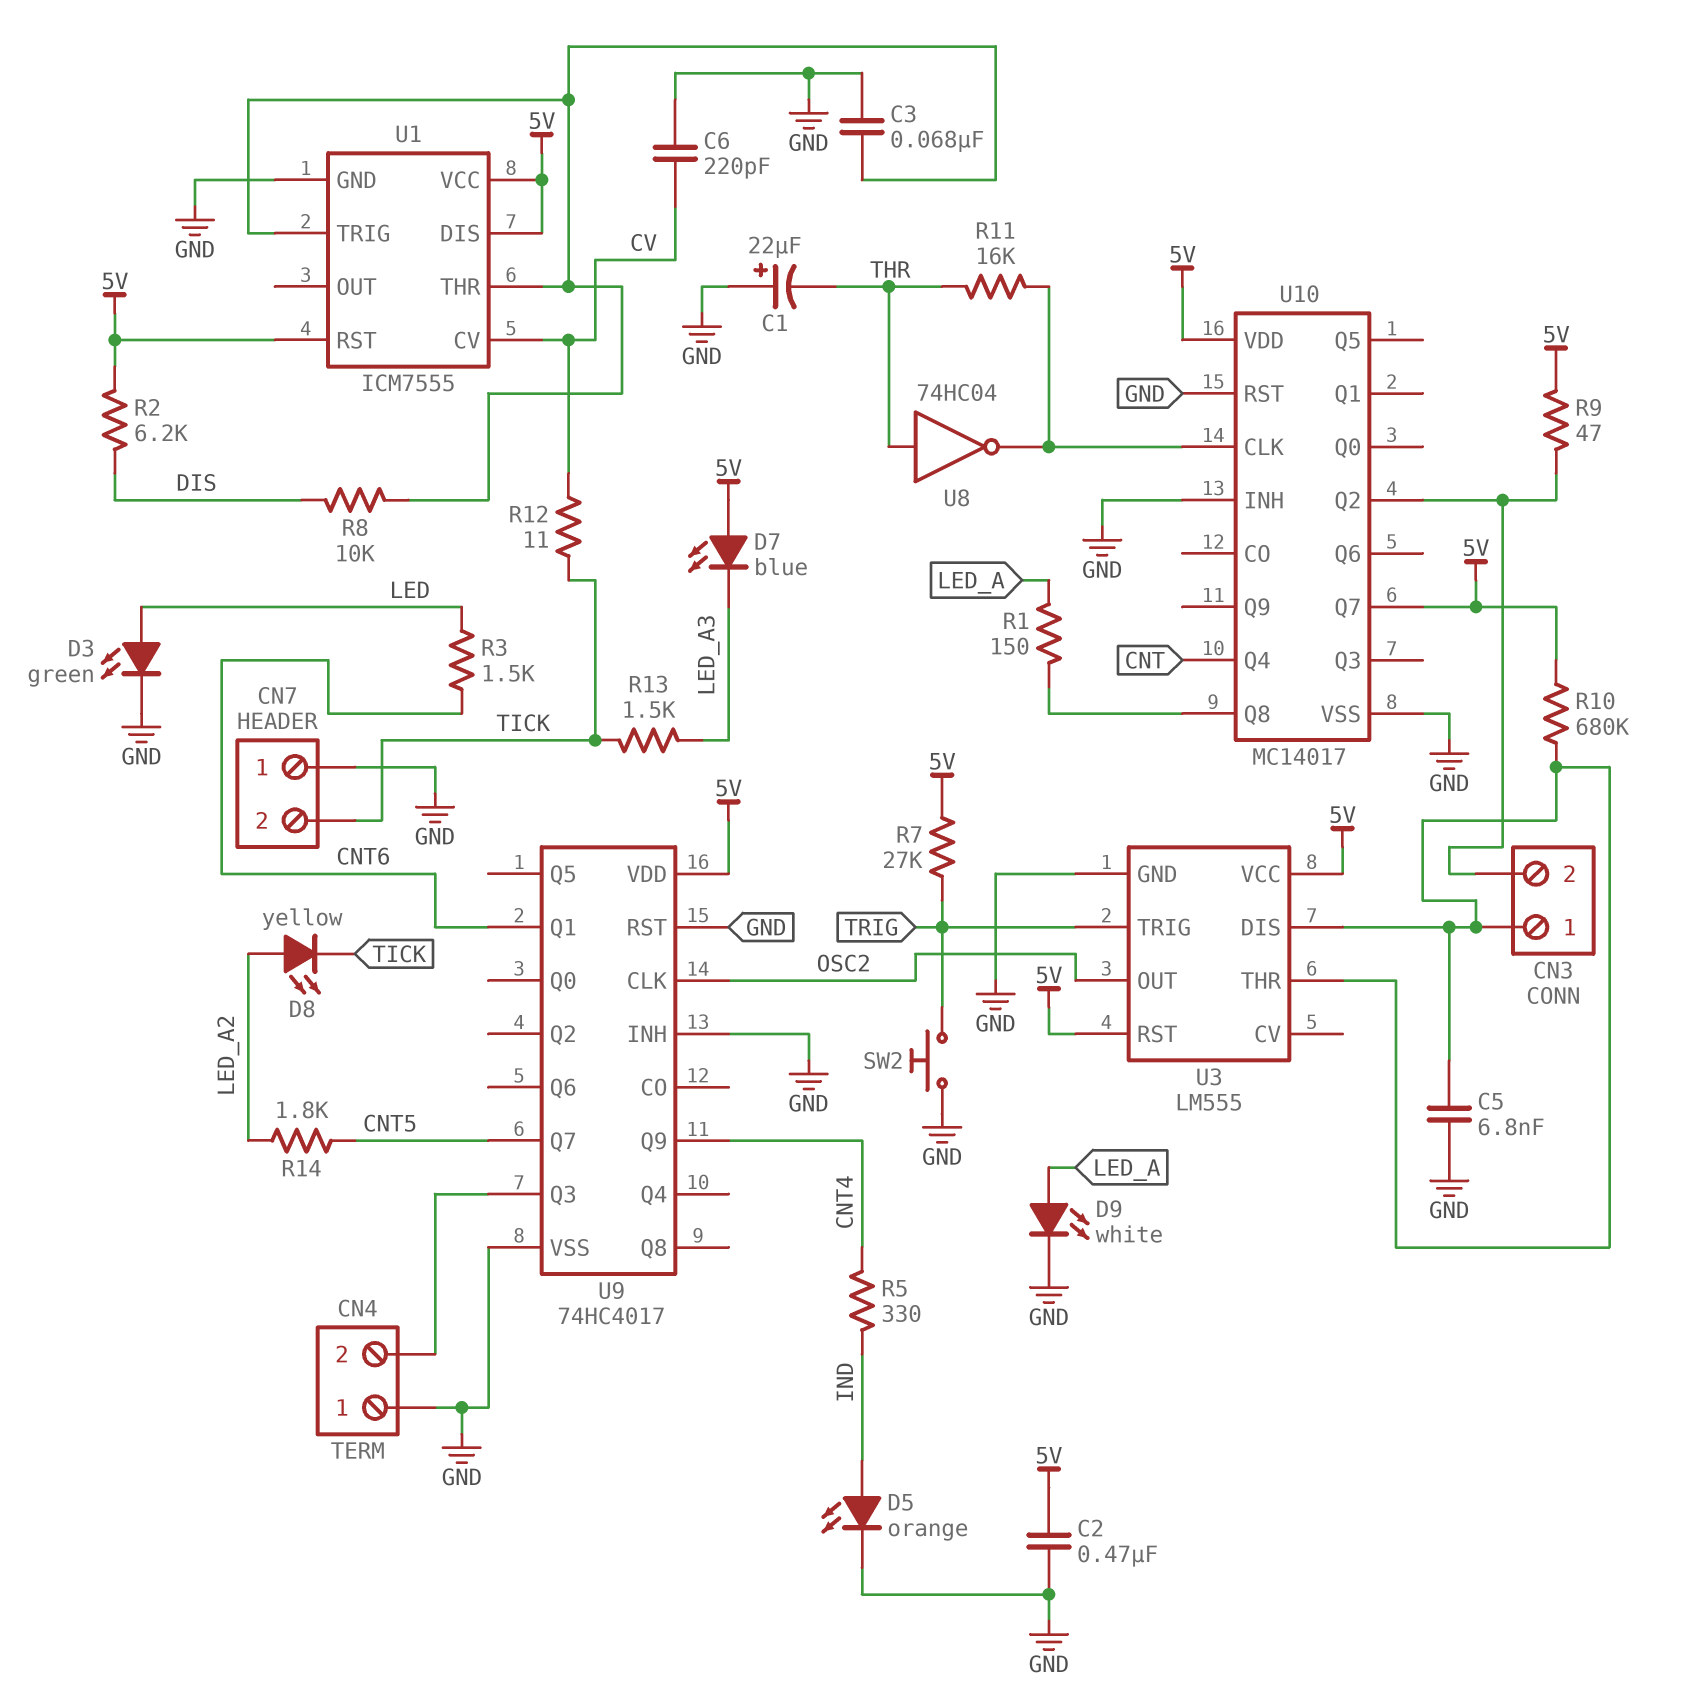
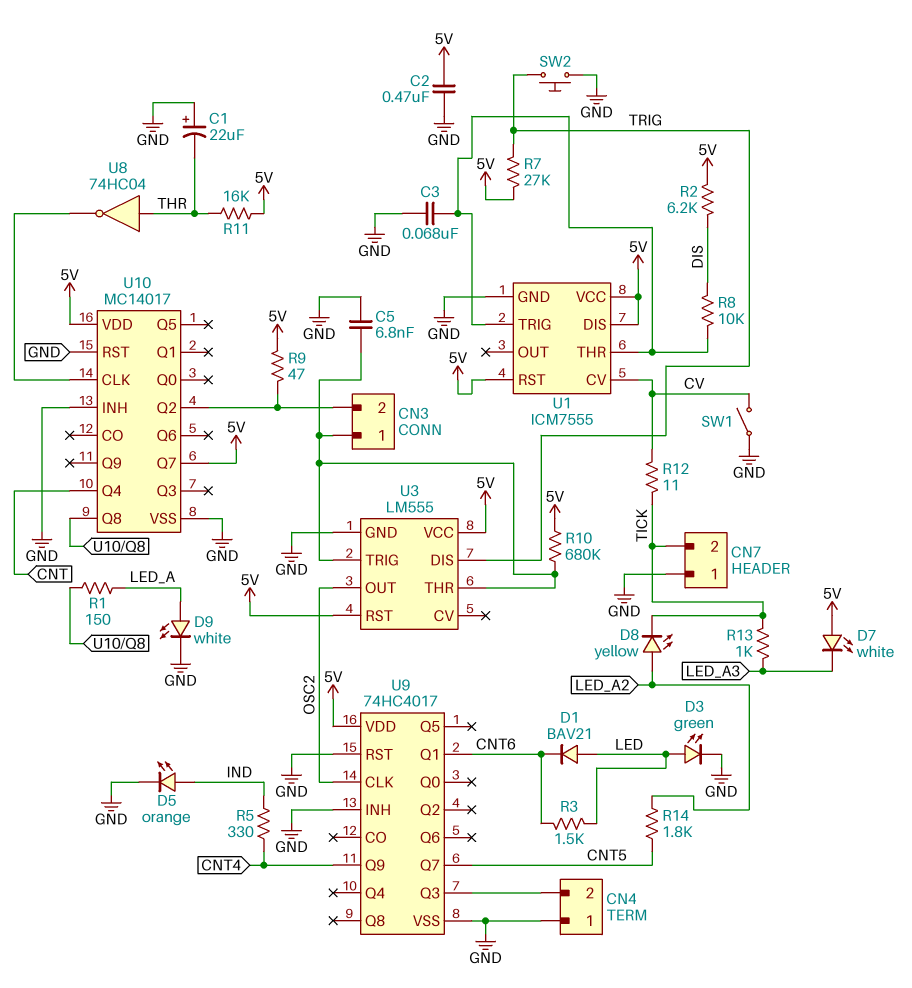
C6: 220pF (CV, GND) -> none
D1: none -> diode BAV21 (A LED, K CNT6)
D7: LED blue (A 5V, K LED_A3) -> LED white (A 5V, K LED_A3)
R11: 16k (THR, U10/CLK) -> 16k (5V, THR)
R13: 1.5k (LED_A3, TICK) -> 1k (LED_A3, TICK)
SW1: none -> switch (CV, GND)
U3 pin DIS: CN3/1 -> TRIG
U3 pin TRIG: TRIG -> CN3/1

